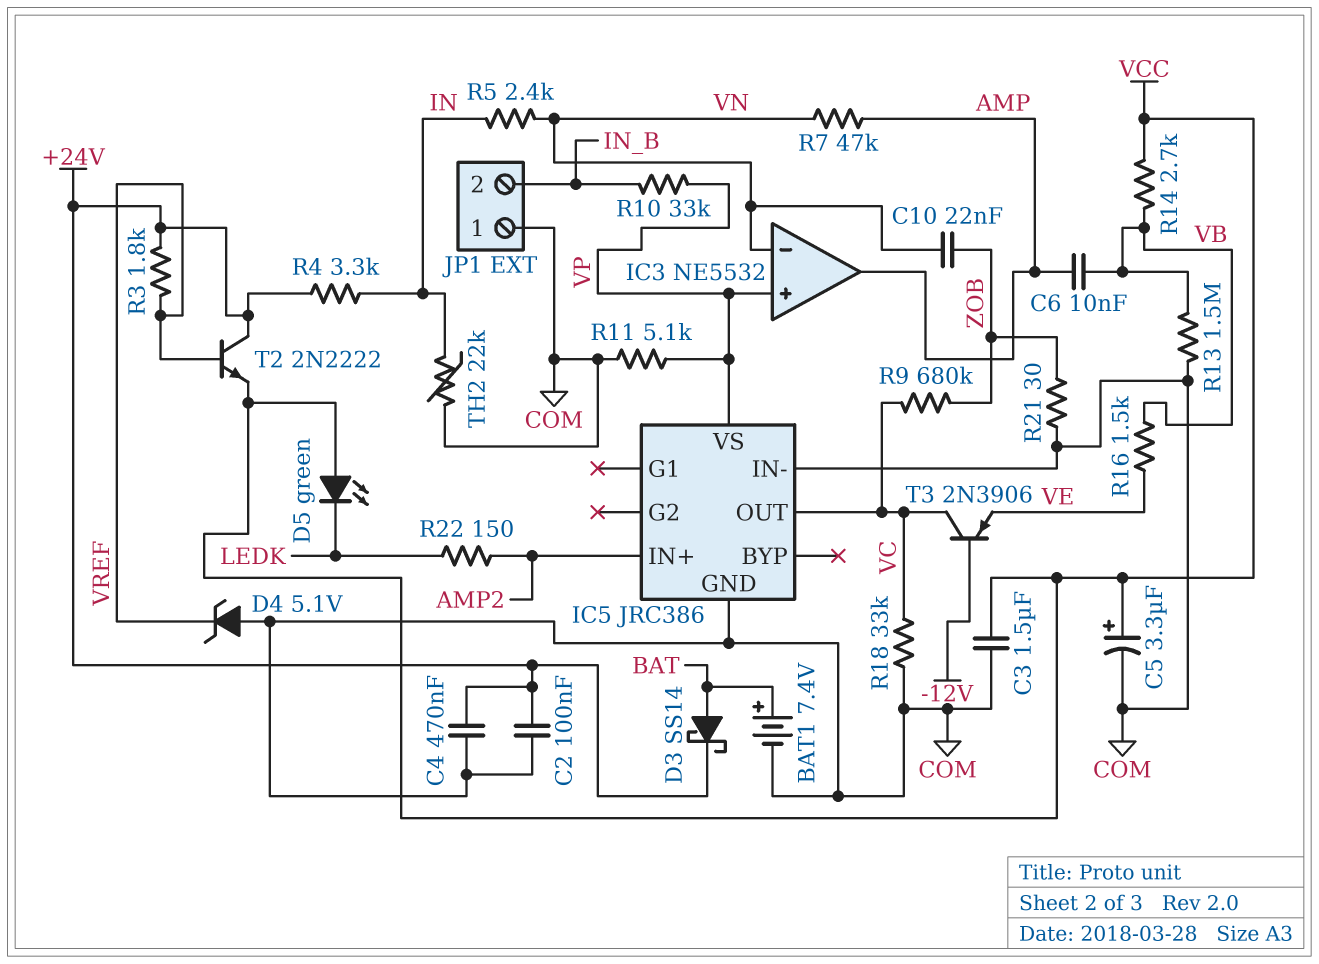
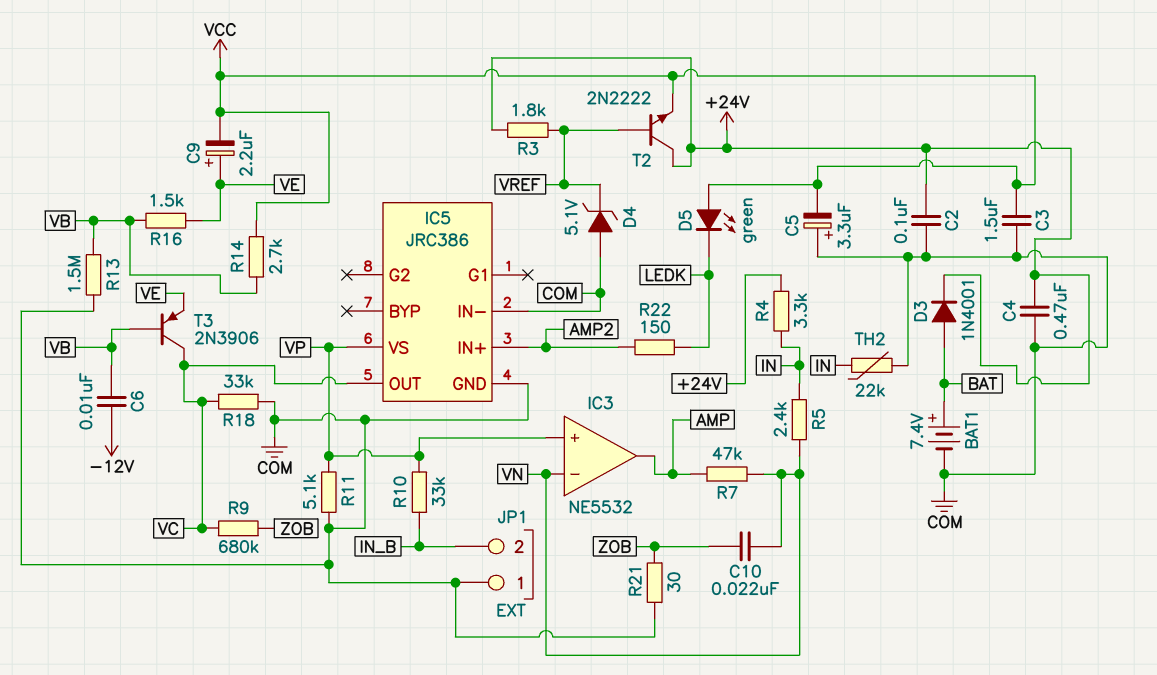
C5: 3.3uF (plus VCC, minus COM) -> 3.3uF (plus COM, minus VCC)
C6: 10nF (AMP, VB) -> 10nF (-12V, VB)
C9: none -> 2.2uF (plus VE, minus VCC)
D3: schottky SS14 (A BAT, K +24V) -> diode 1N4001 (A BAT, K +24V)
T3: PNP 2N3906 (B -12V, C VC, E VE) -> PNP 2N3906 (B VB, C VC, E VE)

